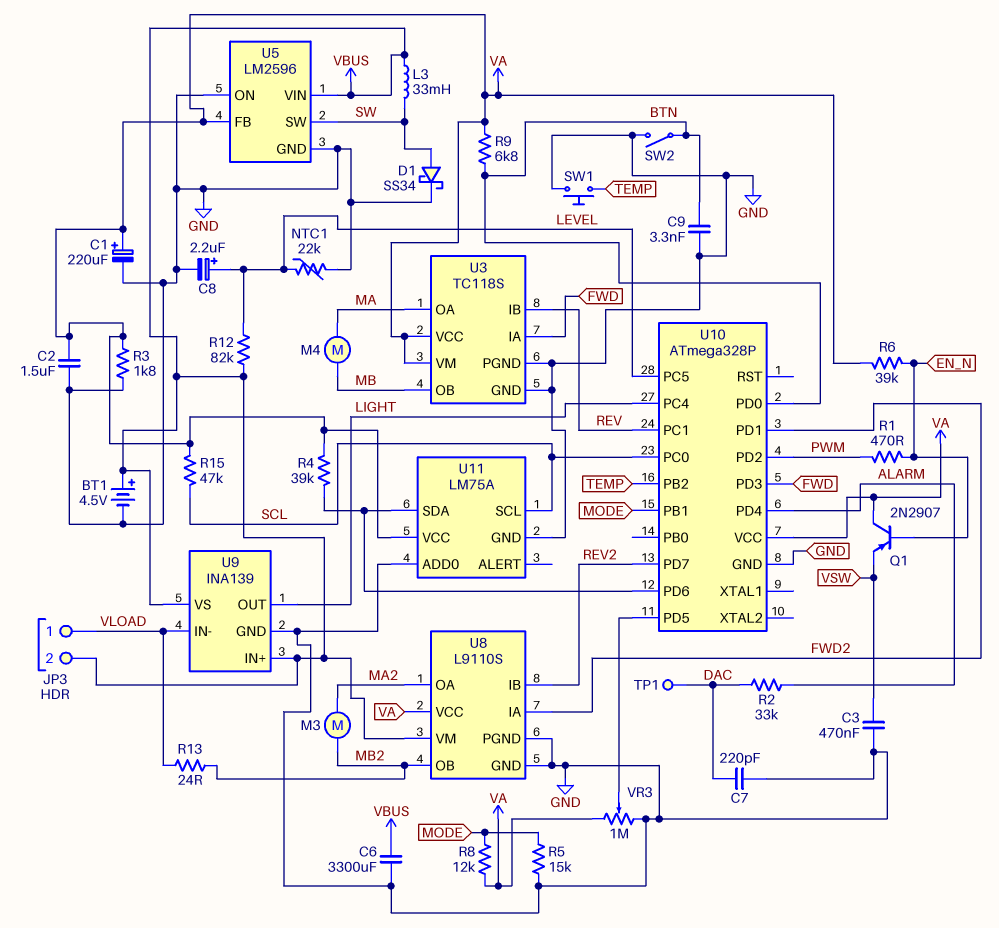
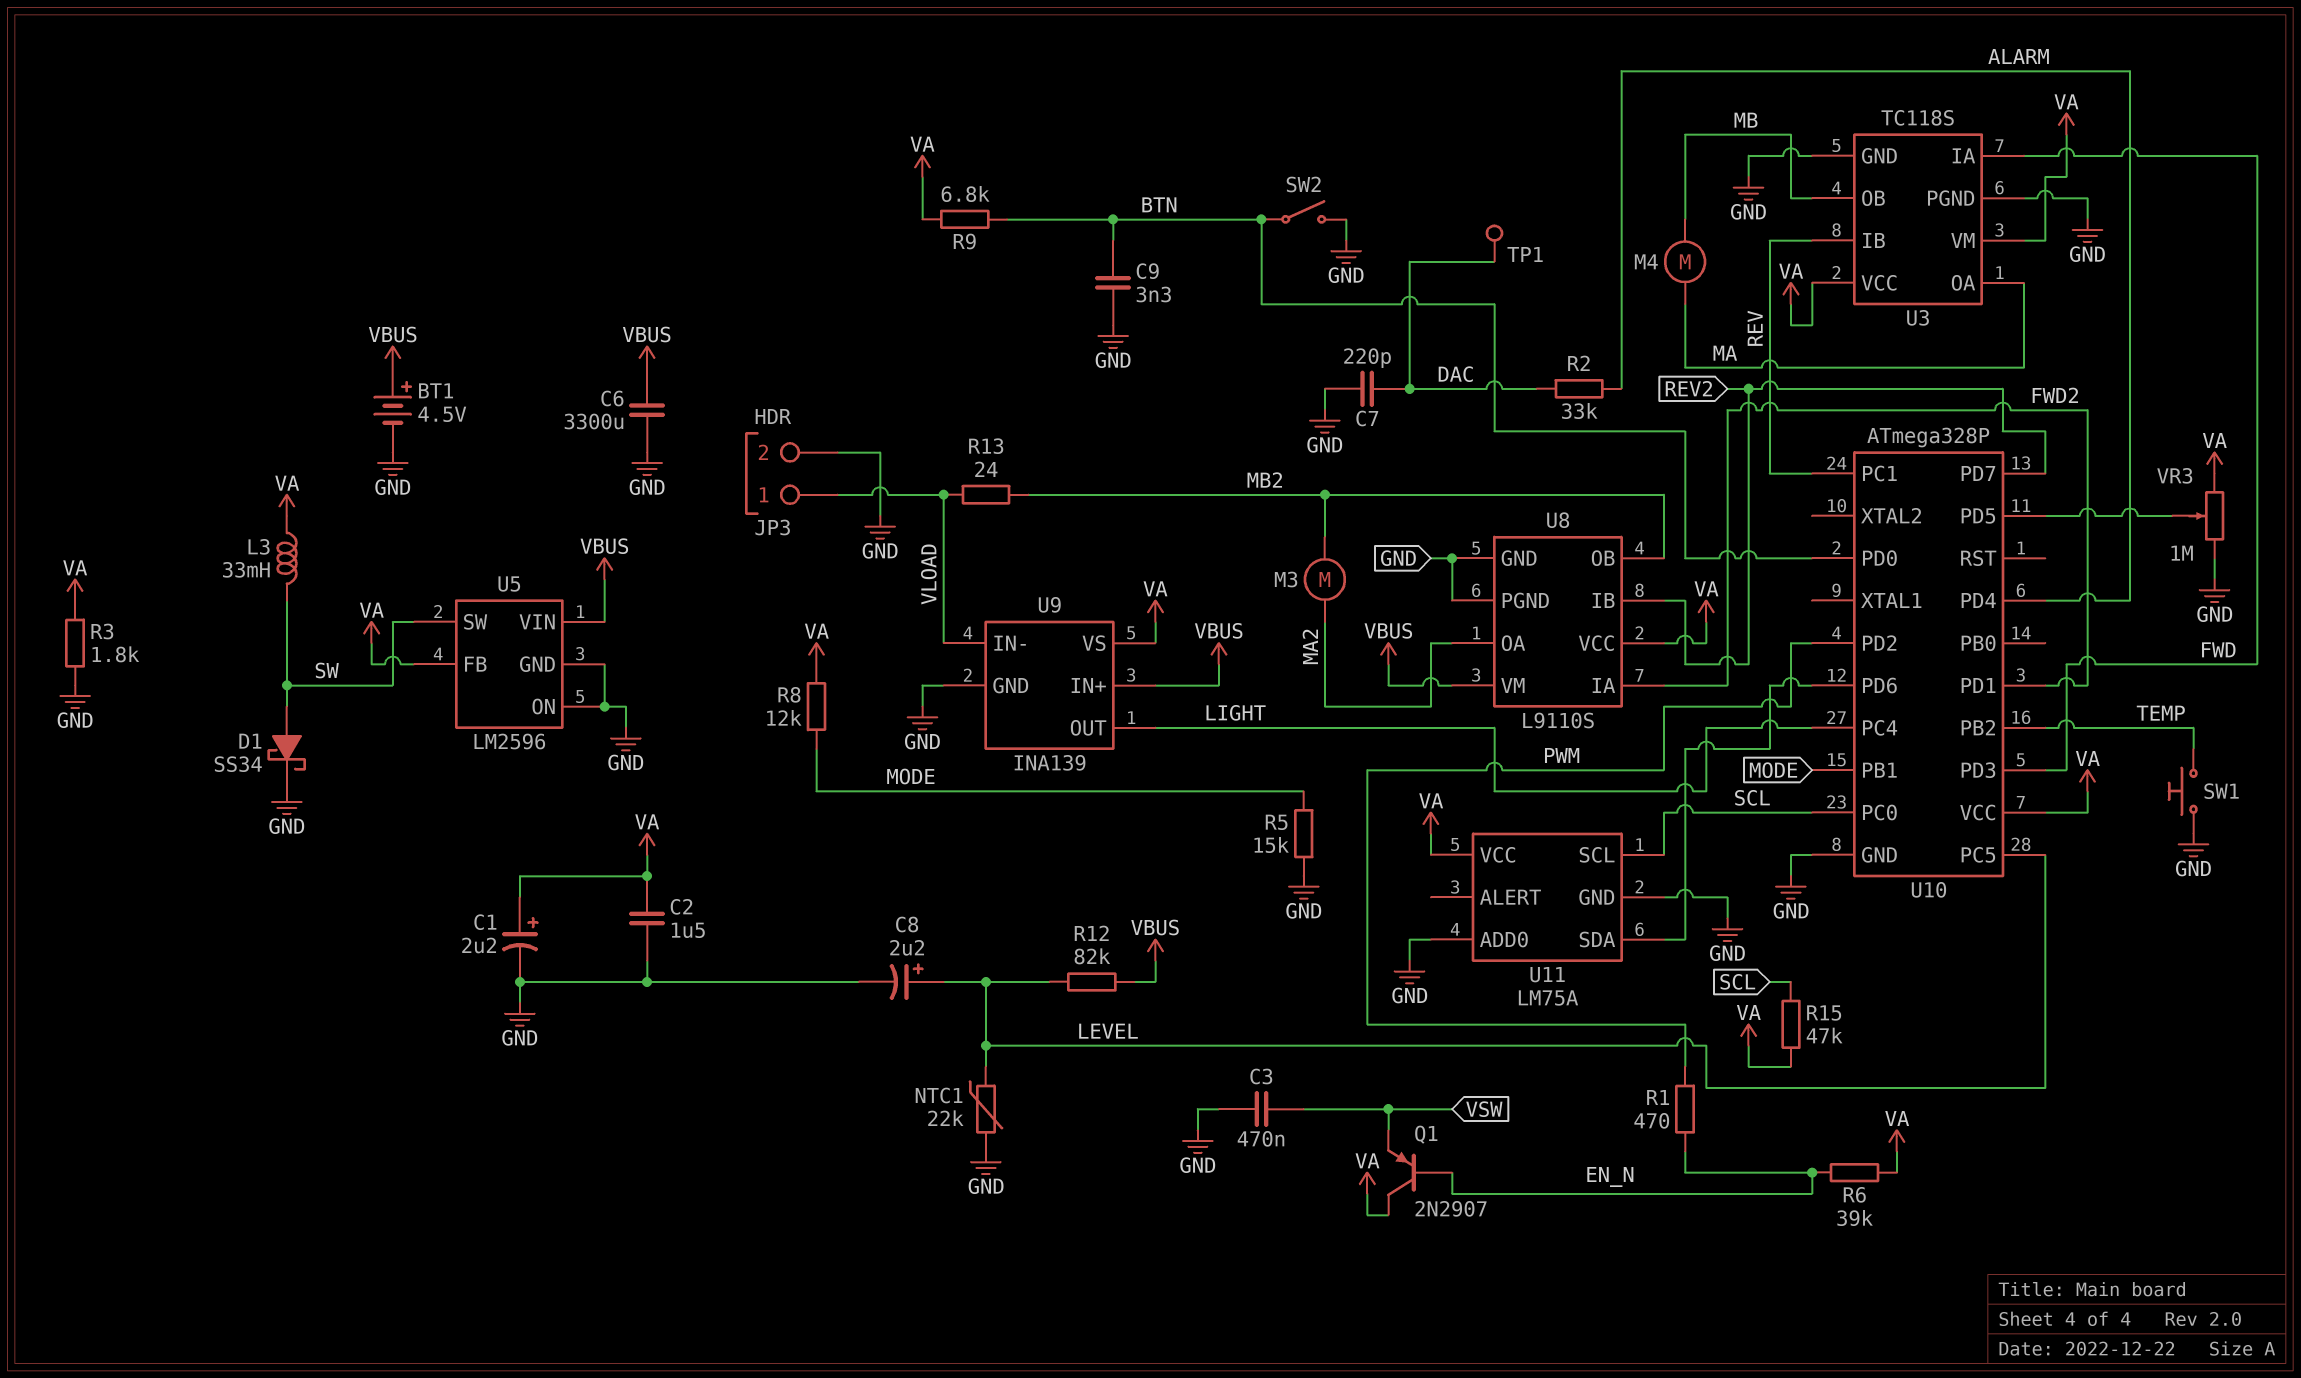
C1: 220uF (plus VA, minus GND) -> 2.2uF (plus VA, minus GND)
JP3 pin 2: VBUS -> GND
L3: 33mH (SW, VBUS) -> 33mH (SW, VA)
R4: 39k (U10/PD6, VA) -> none
U9 pin VS: VBUS -> VA

